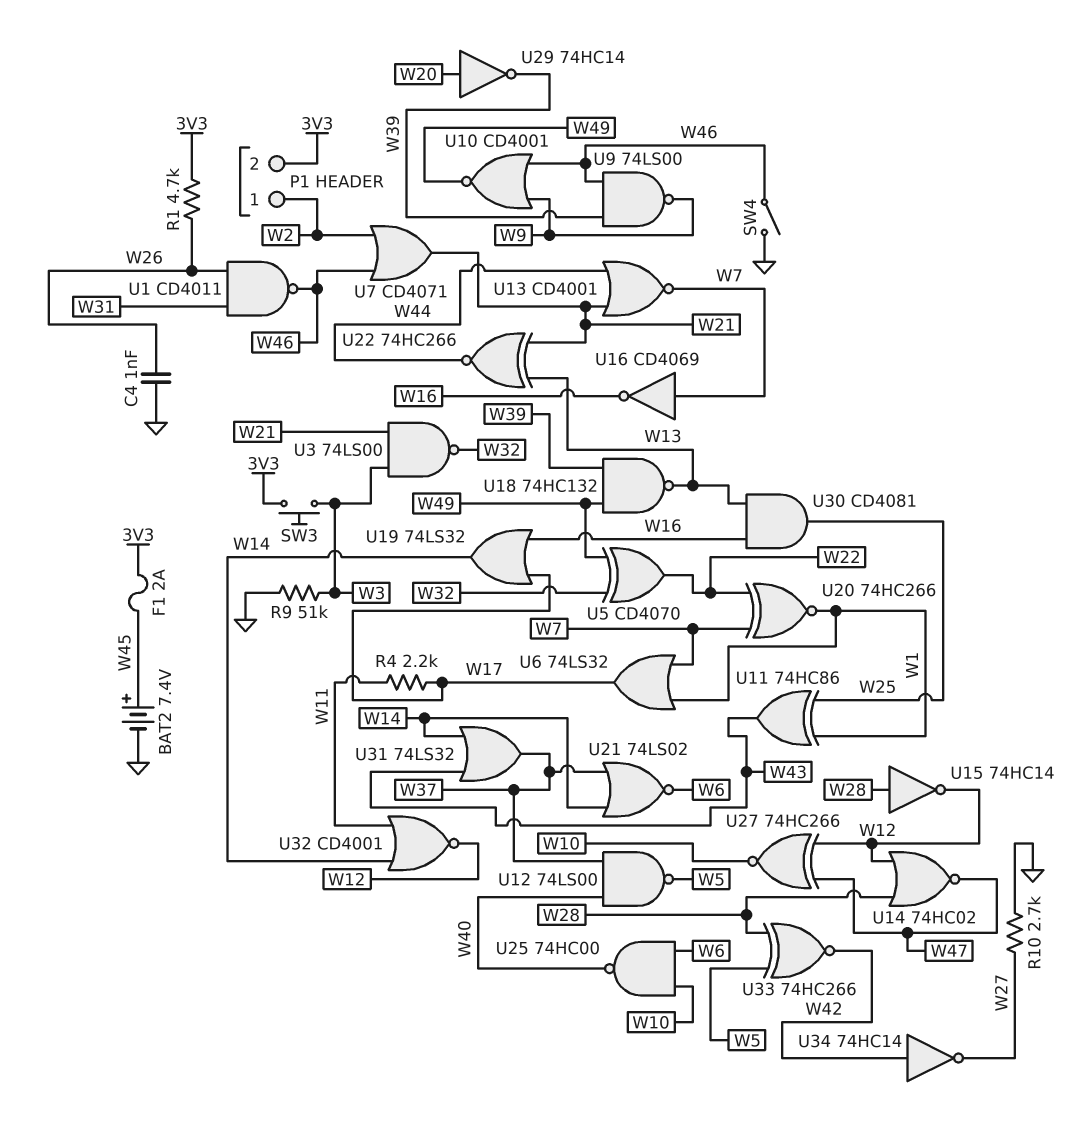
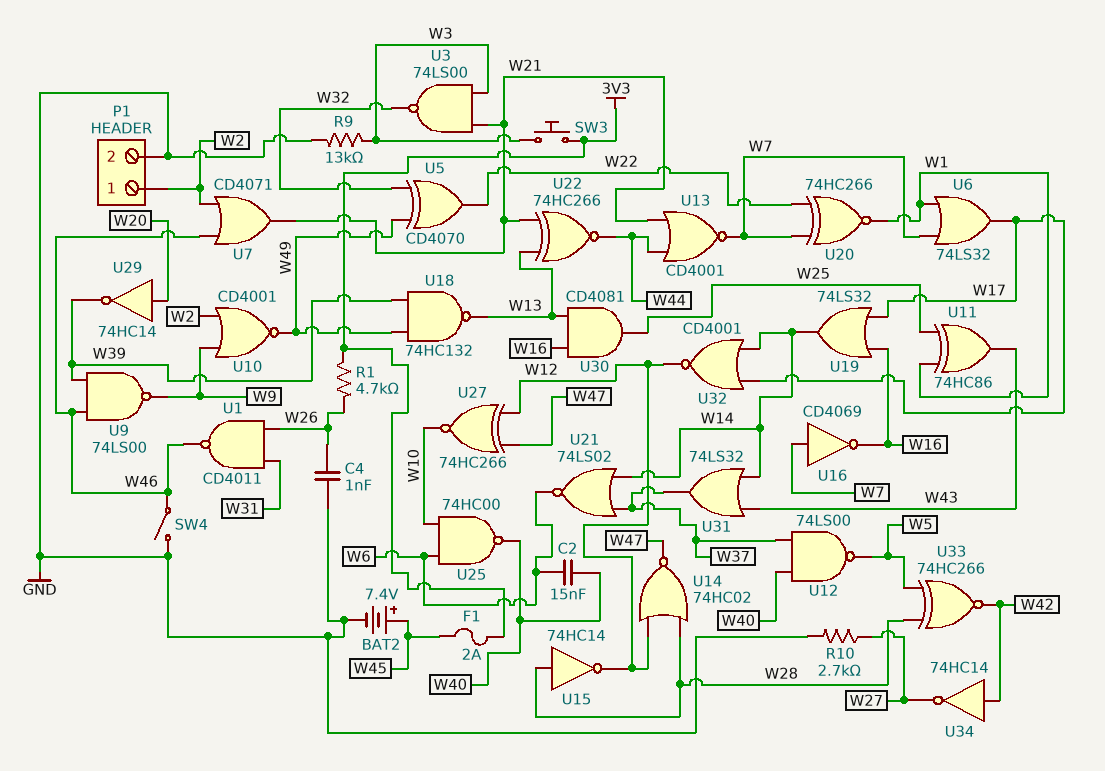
C2: none -> 15nF (W6, W40)
P1 pin 2: 3V3 -> GND
R4: 2.2k (W11, W17) -> none
R9: 51k (GND, W3) -> 13k (GND, W3)
U10: NOR CD4001 (in W9, in W46, out W49) -> NOR CD4001 (in W2, in W9, out W49)
U32: NOR CD4001 (in W11, in W14, out W12) -> NOR CD4001 (in W14, in W17, out W12)

